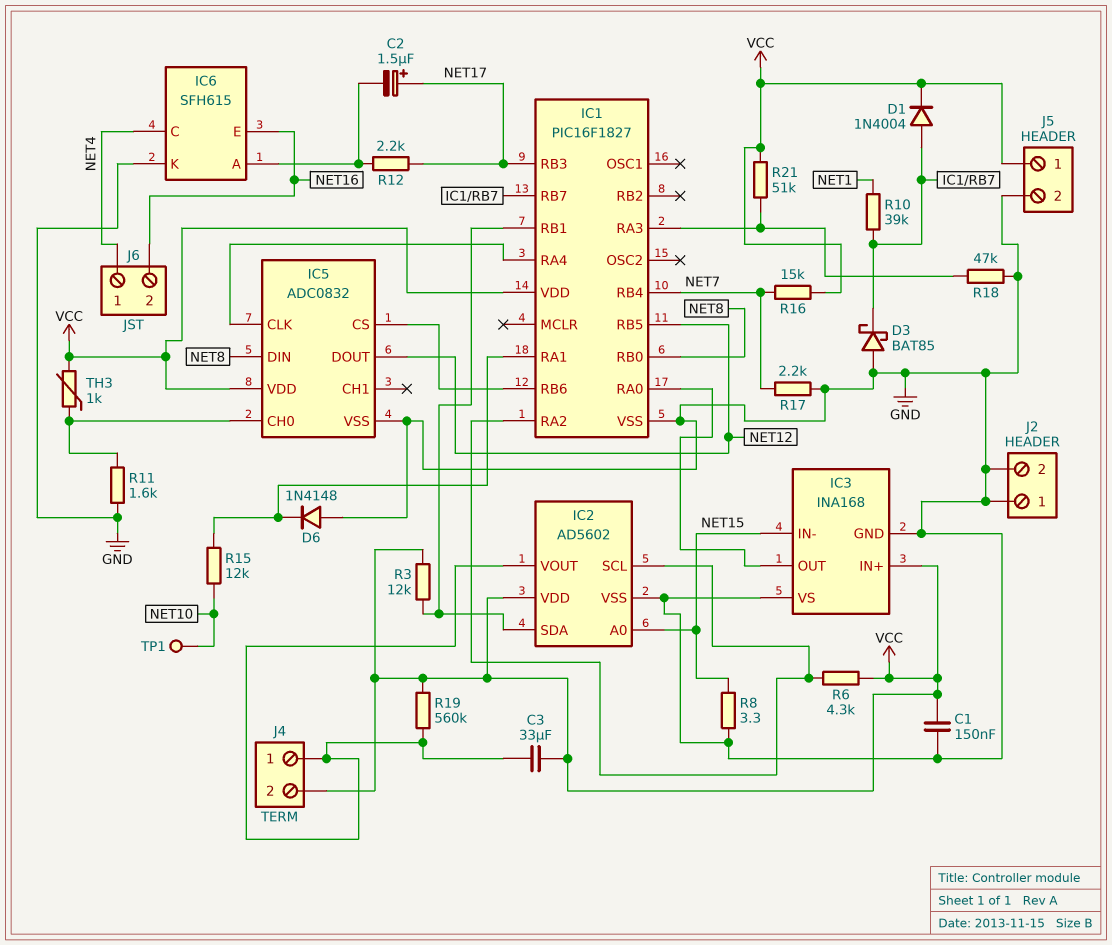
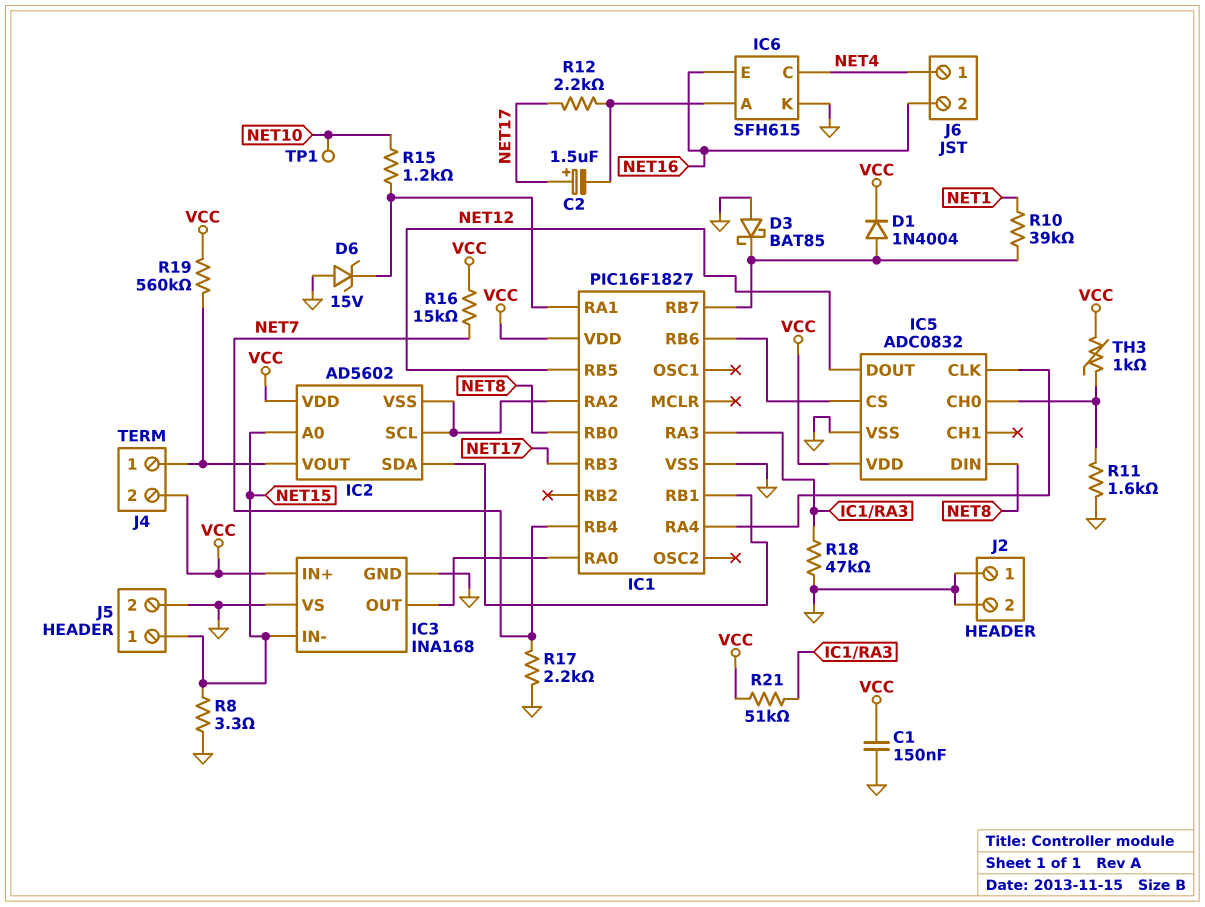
C3: 33uF (IC2/VOUT, VCC) -> none
D6: diode 1N4148 (A GND, K IC1/RA1) -> zener 15V (A GND, K IC1/RA1)
IC2 pin VSS: GND -> IC1/RA2
J5 pin 1: VCC -> NET15
R3: 12k (IC1/RB1, VCC) -> none
R6: 4.3k (IC1/RA2, VCC) -> none
R15: 12k (IC1/RA1, NET10) -> 1.2k (IC1/RA1, NET10)

